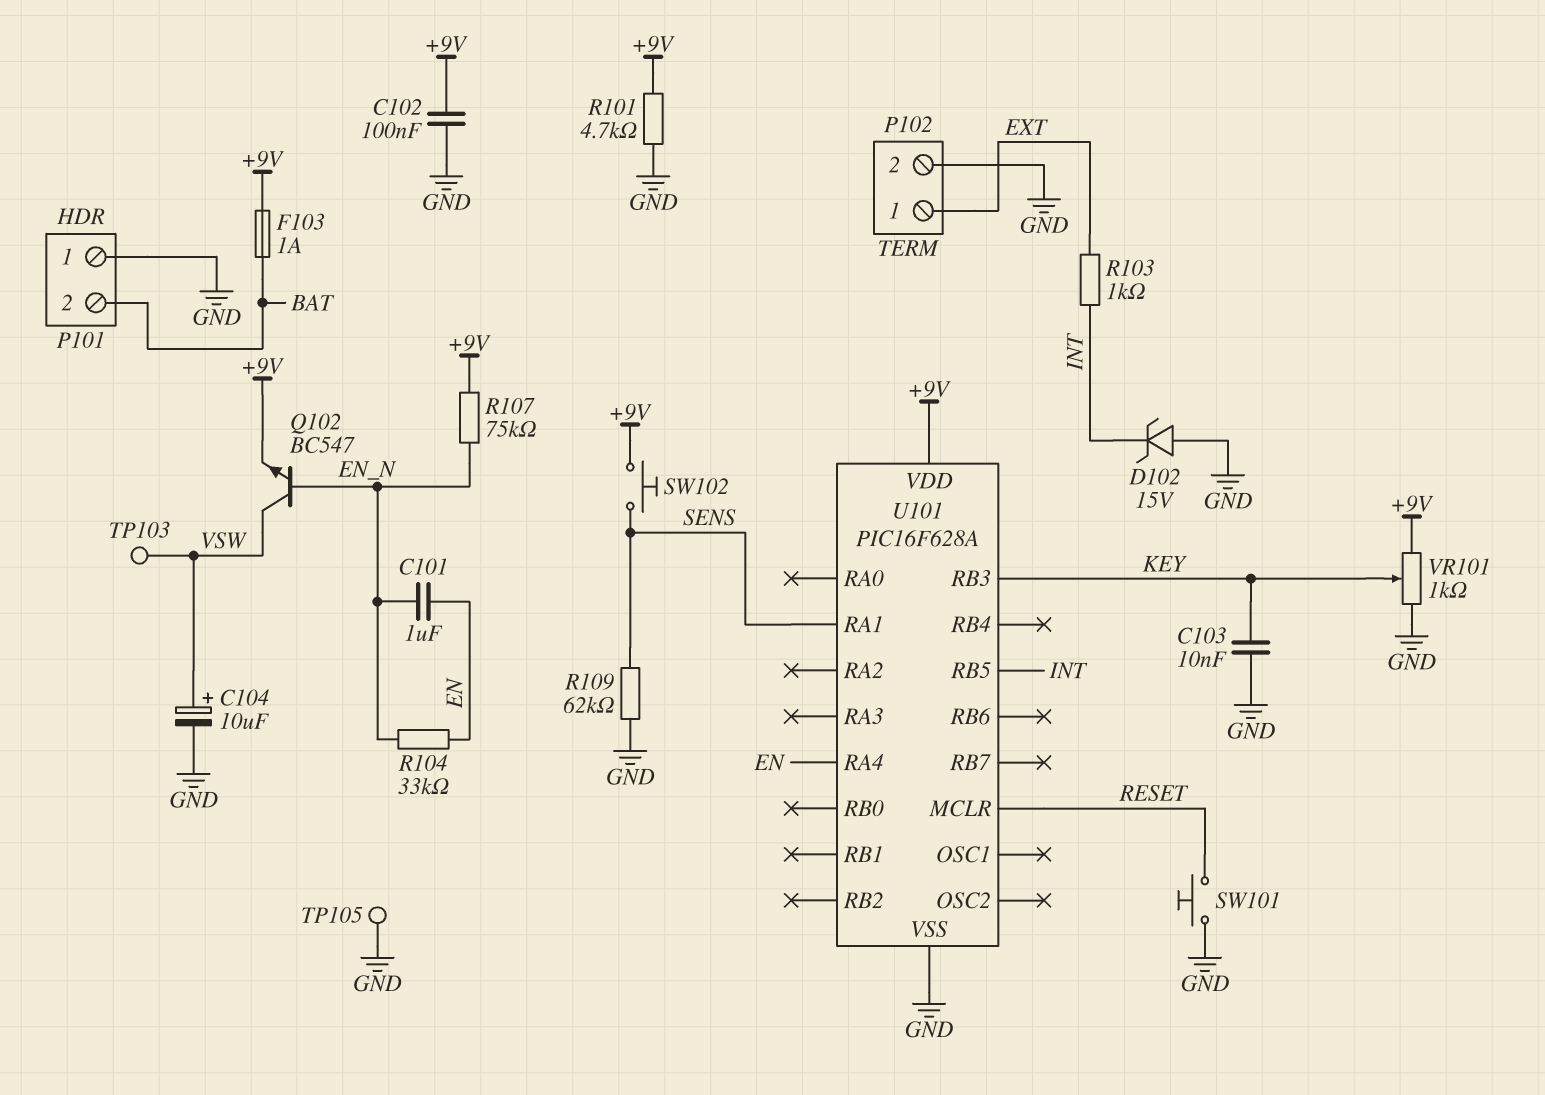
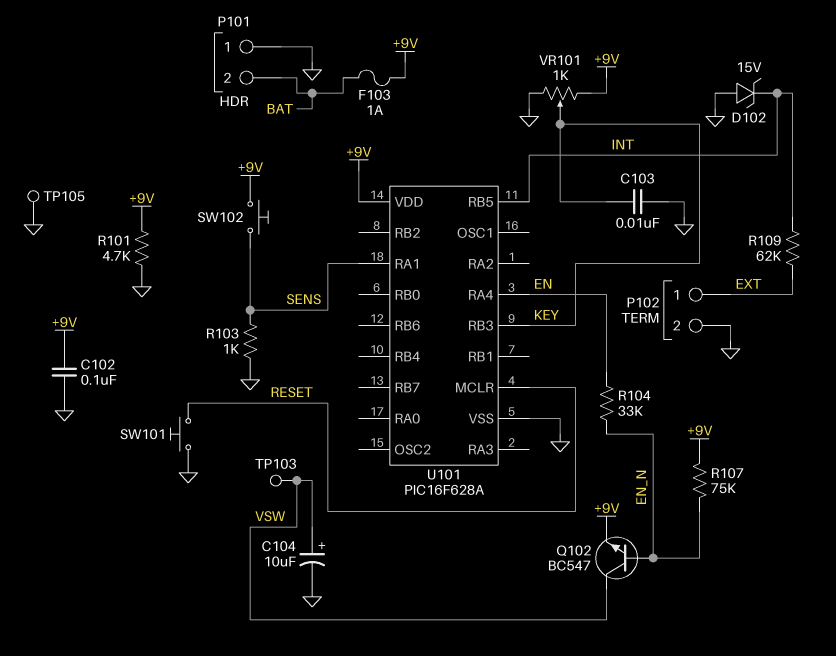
C101: 1uF (EN, EN_N) -> none
R103: 1k (EXT, INT) -> 1k (GND, SENS)
R109: 62k (GND, SENS) -> 62k (EXT, INT)

